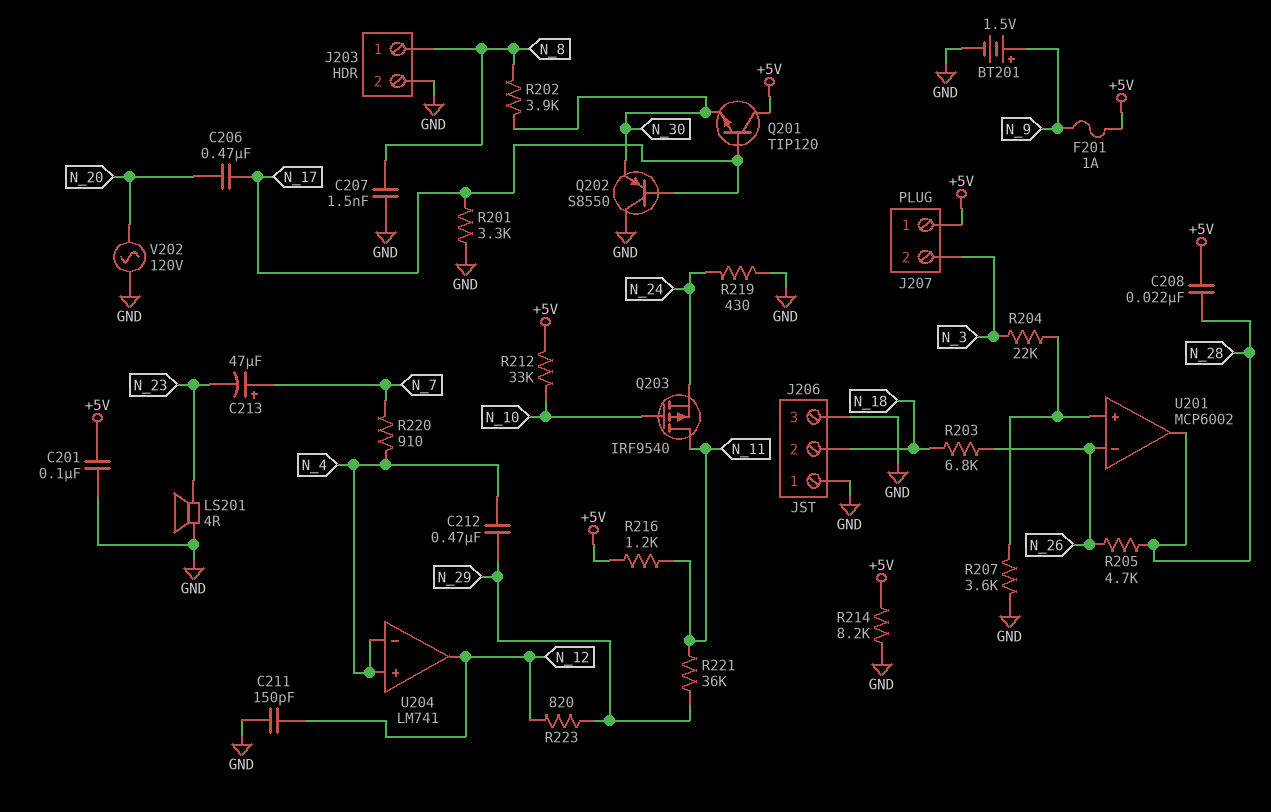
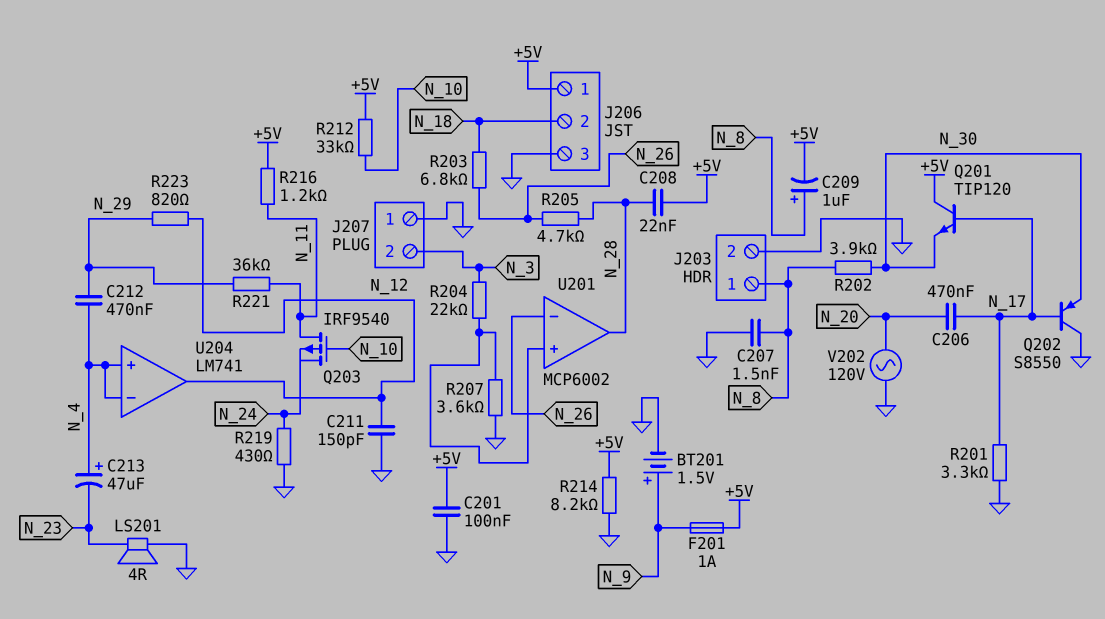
C209: none -> 1uF (plus N_8, minus +5V)
C213: 47uF (plus N_7, minus N_23) -> 47uF (plus N_4, minus N_23)
J206 pin 1: GND -> +5V
J207 pin 1: +5V -> GND
R220: 910 (N_4, N_7) -> none

